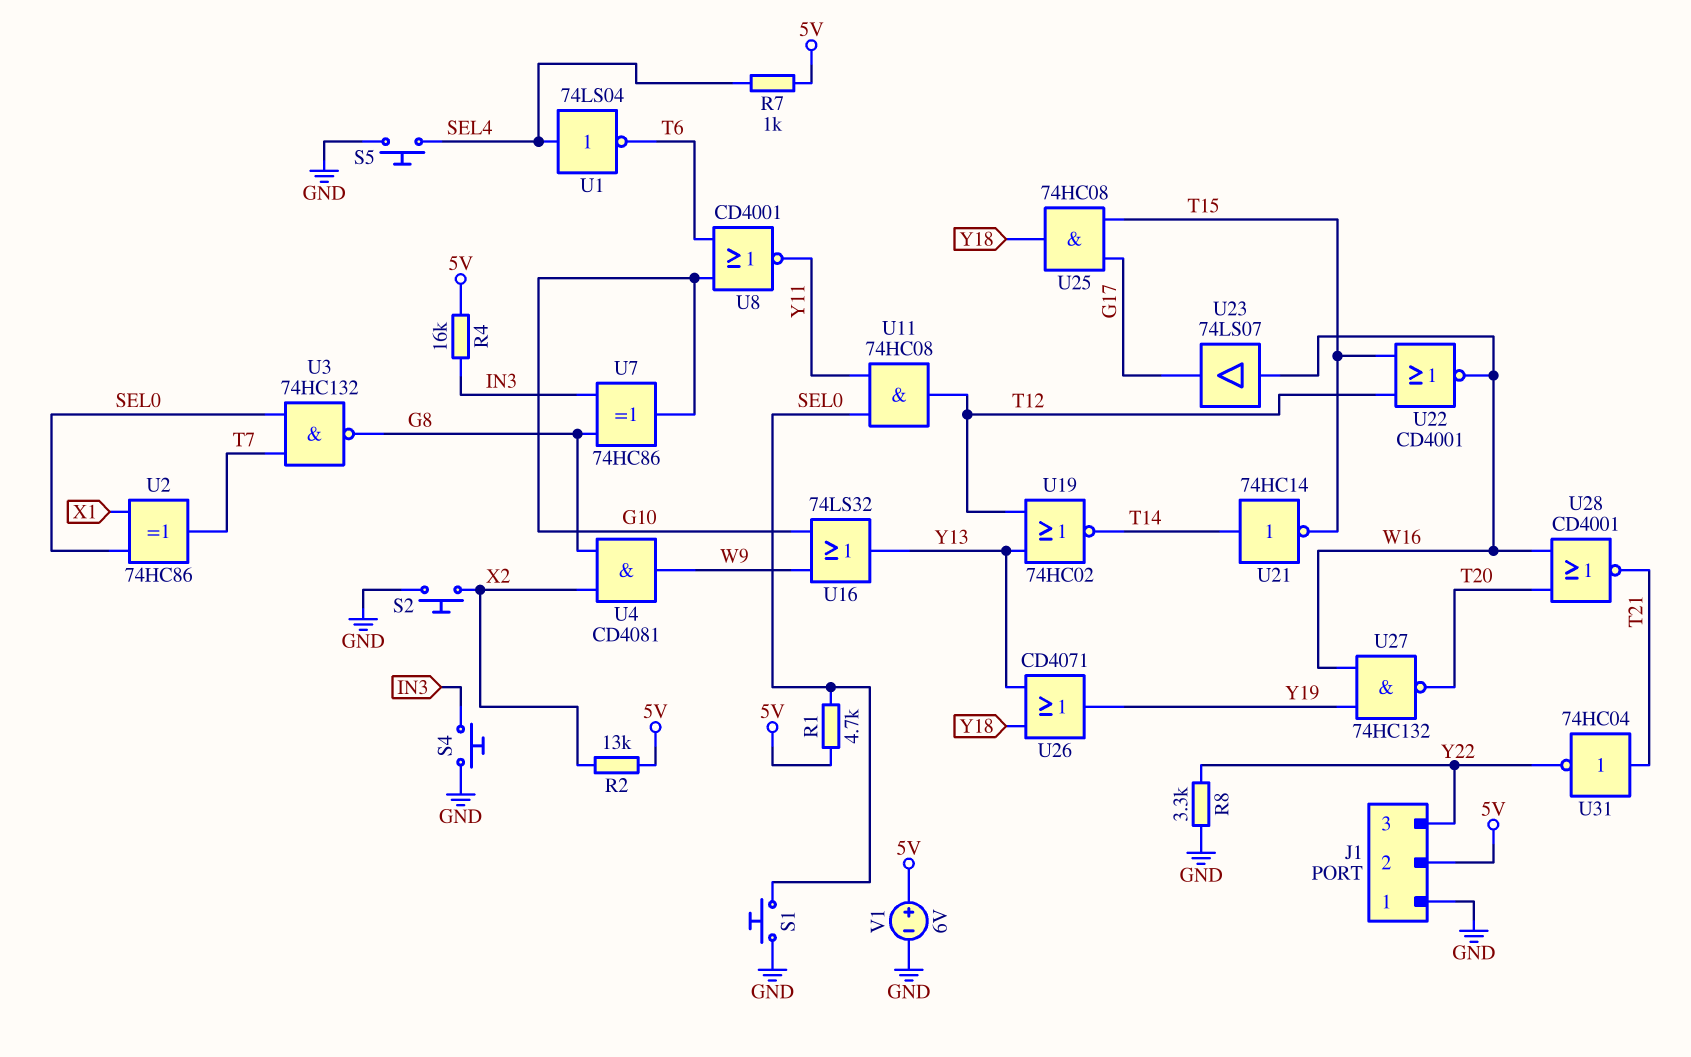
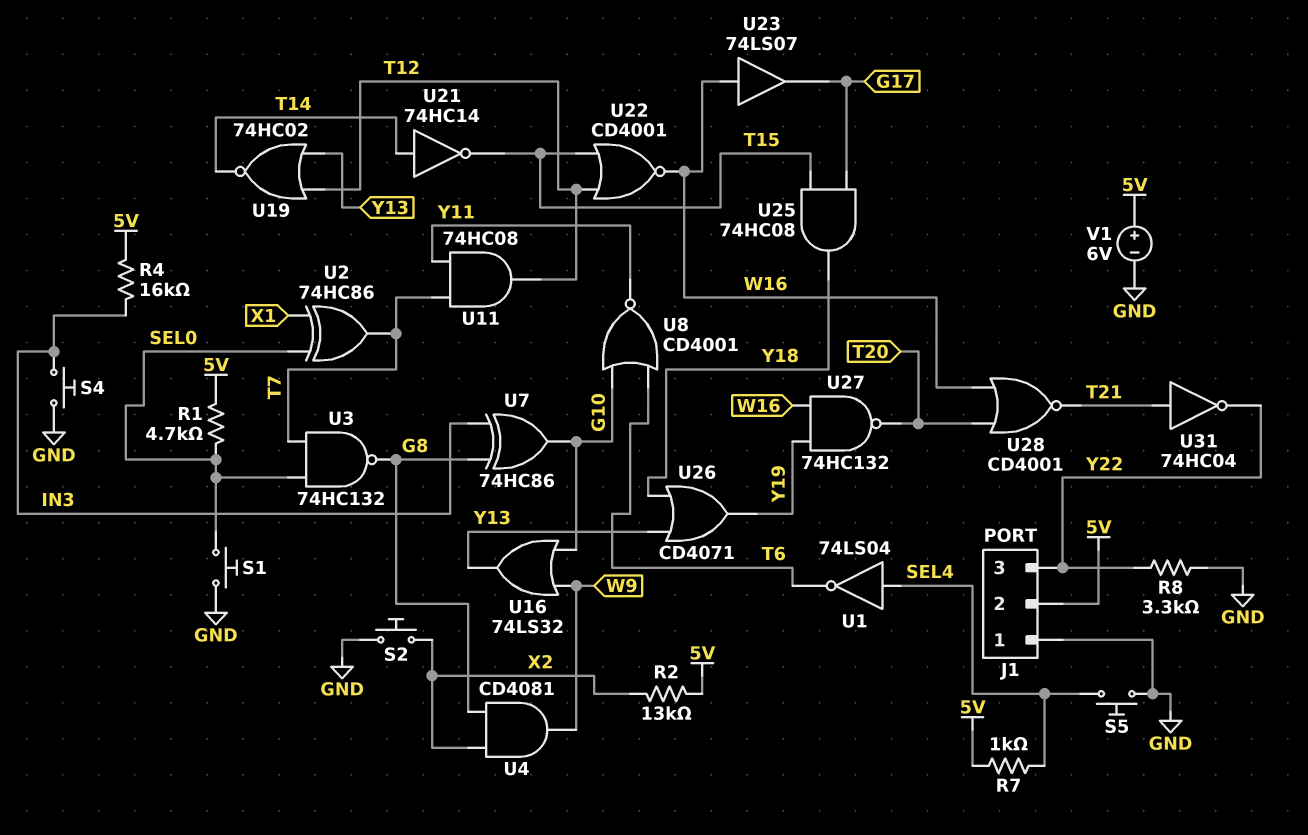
U11: AND 74HC08 (in SEL0, in Y11, out T12) -> AND 74HC08 (in T7, in Y11, out T12)

